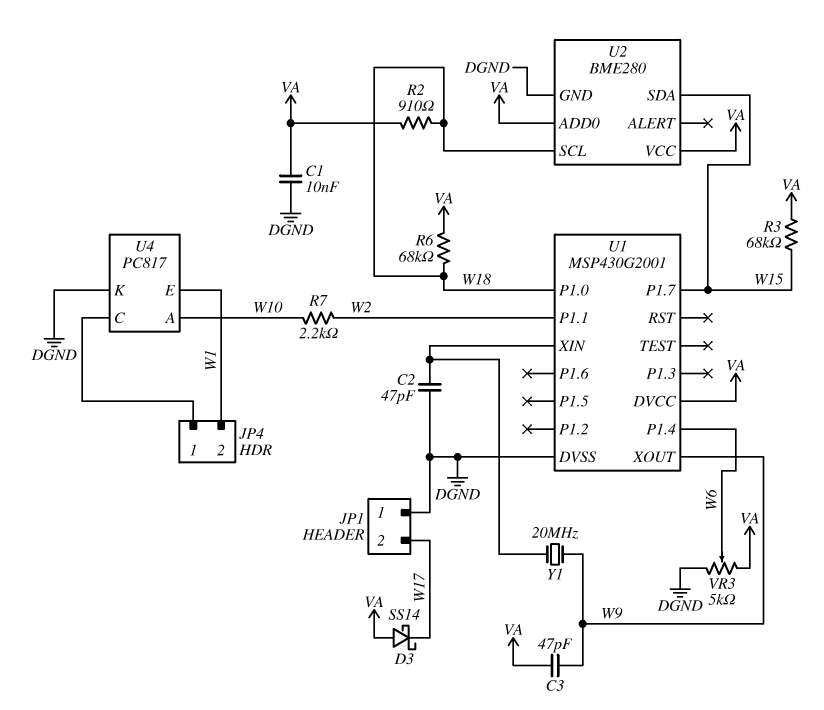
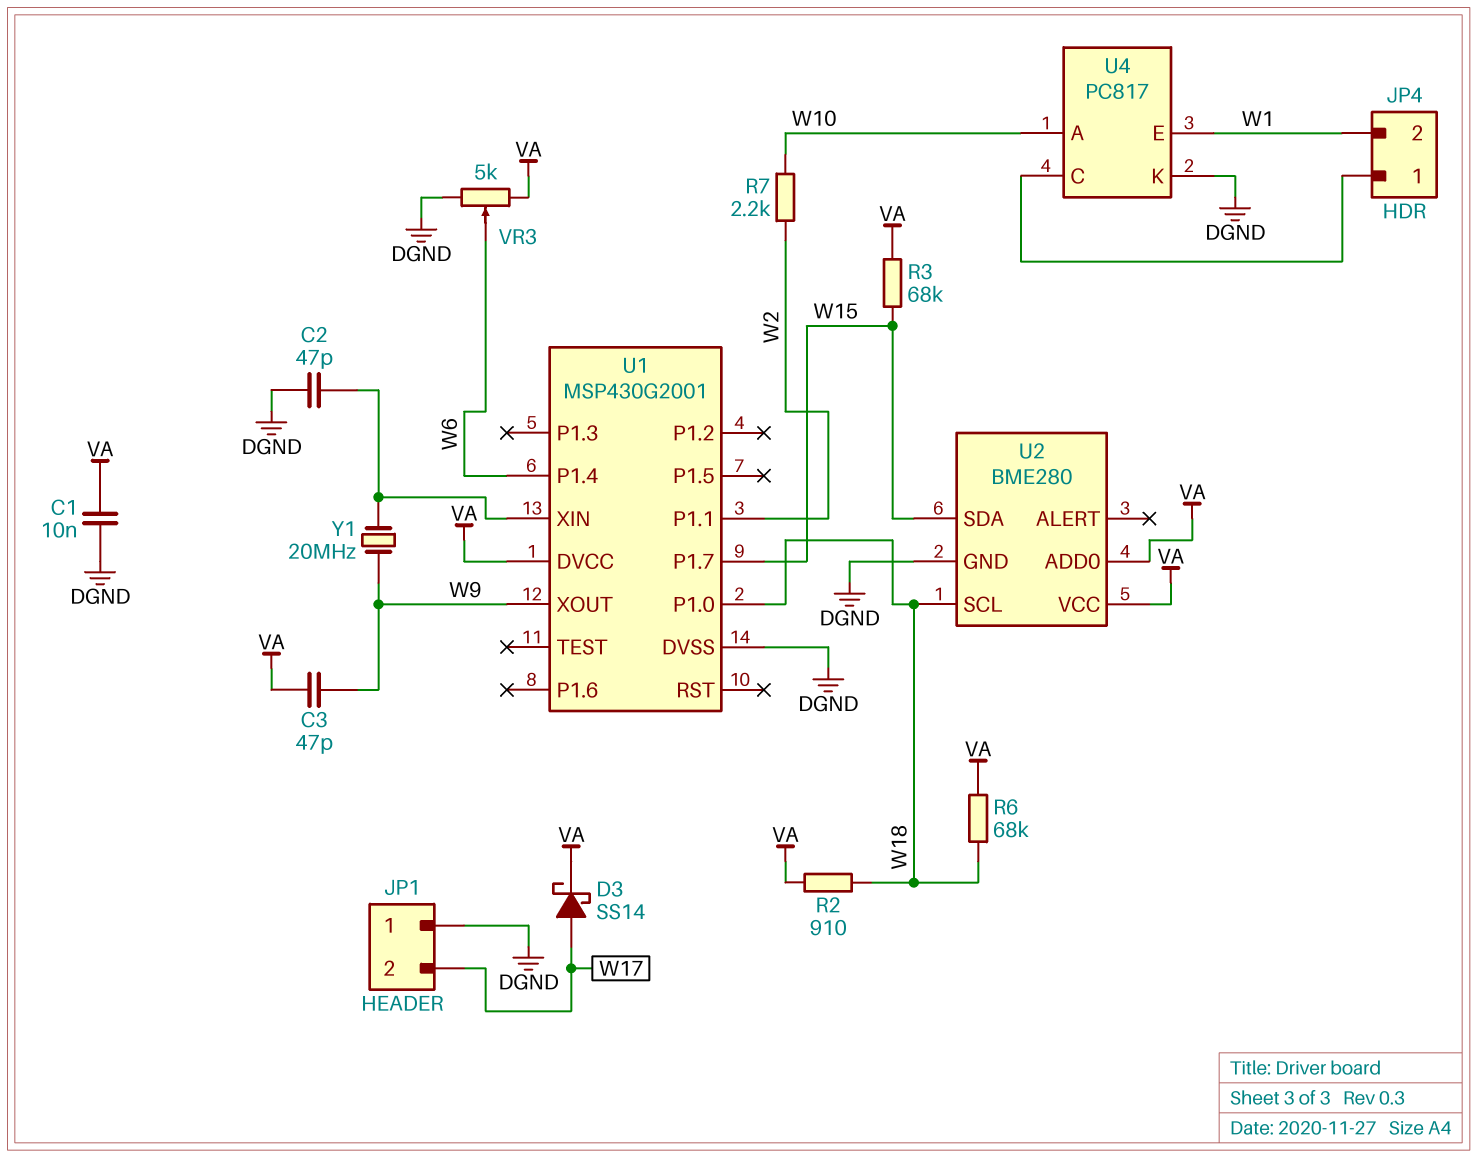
D3: schottky SS14 (A VA, K W17) -> schottky SS14 (A W17, K VA)

